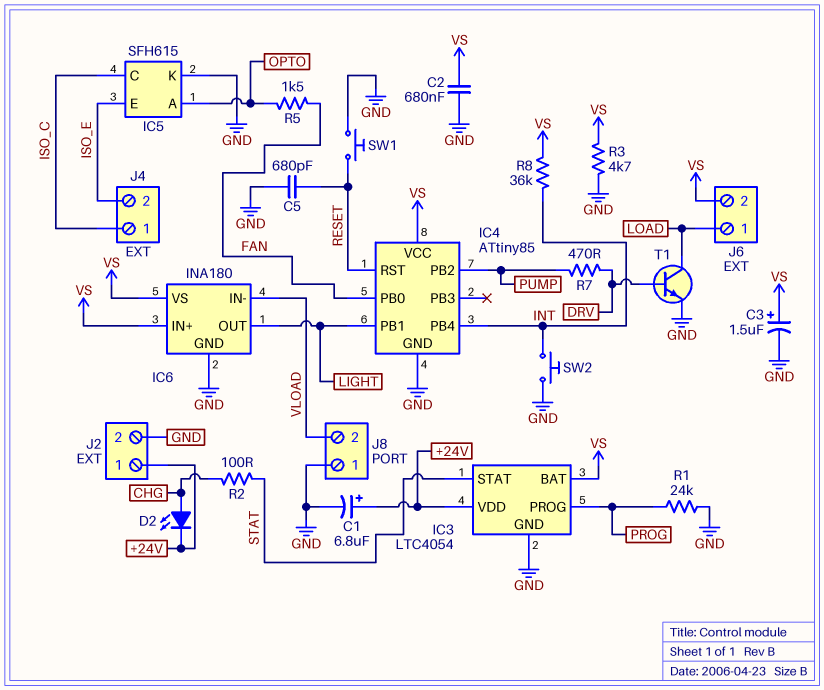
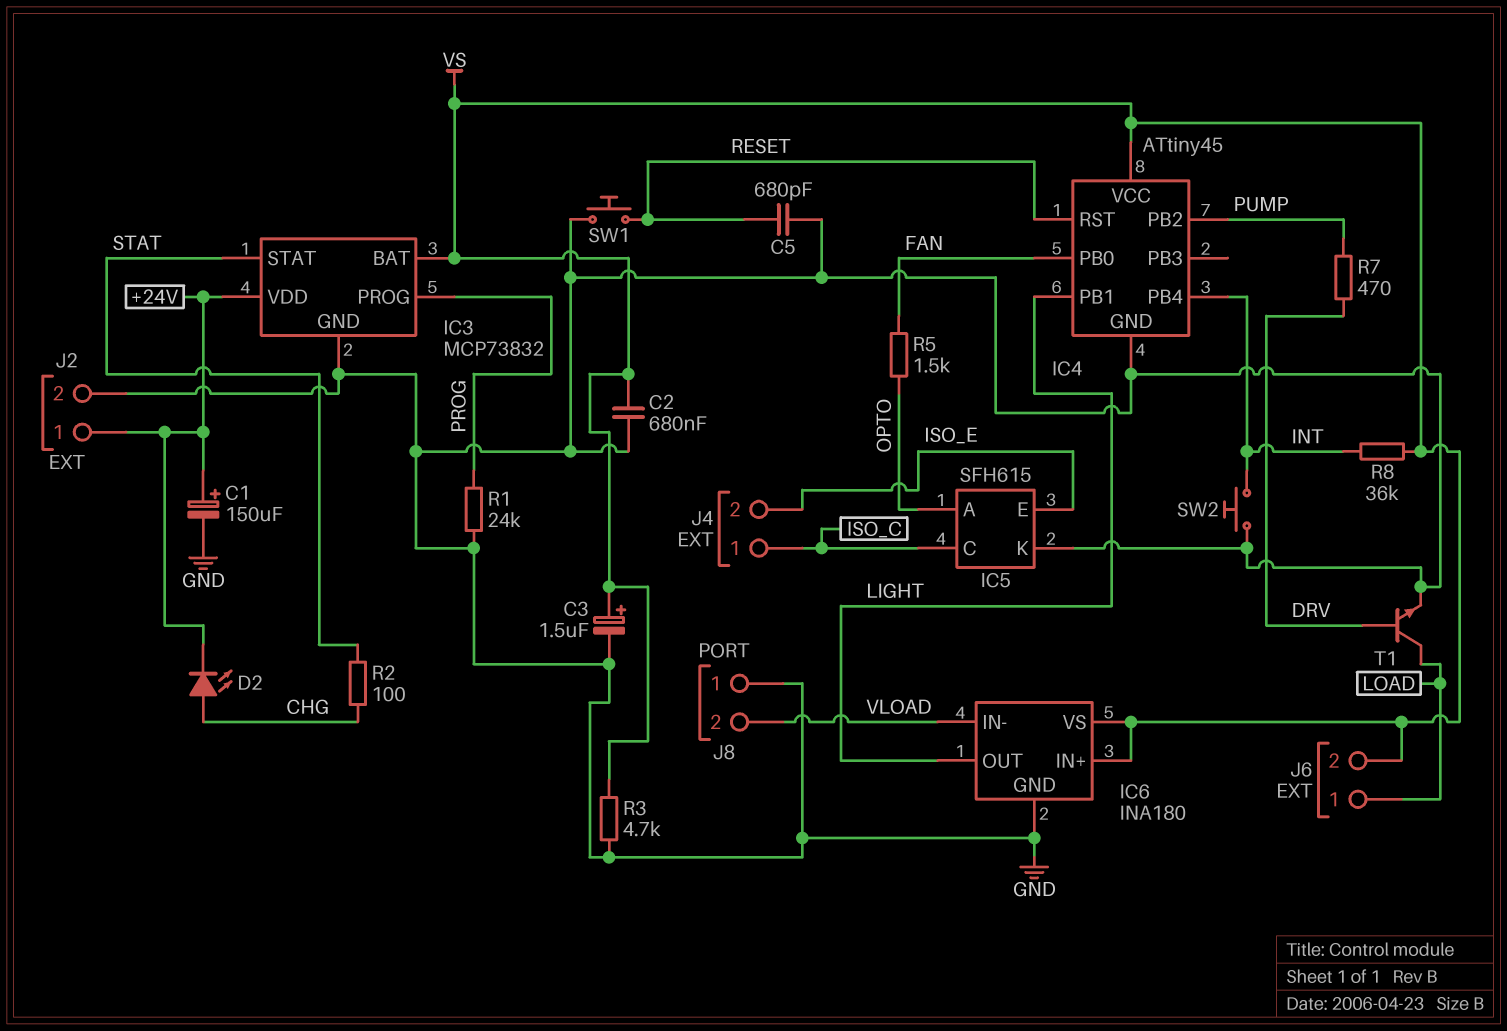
C1: 6.8uF (plus +24V, minus GND) -> 150uF (plus +24V, minus GND)
IC3: LTC4054 -> MCP73832
IC4: ATtiny85 -> ATtiny45

